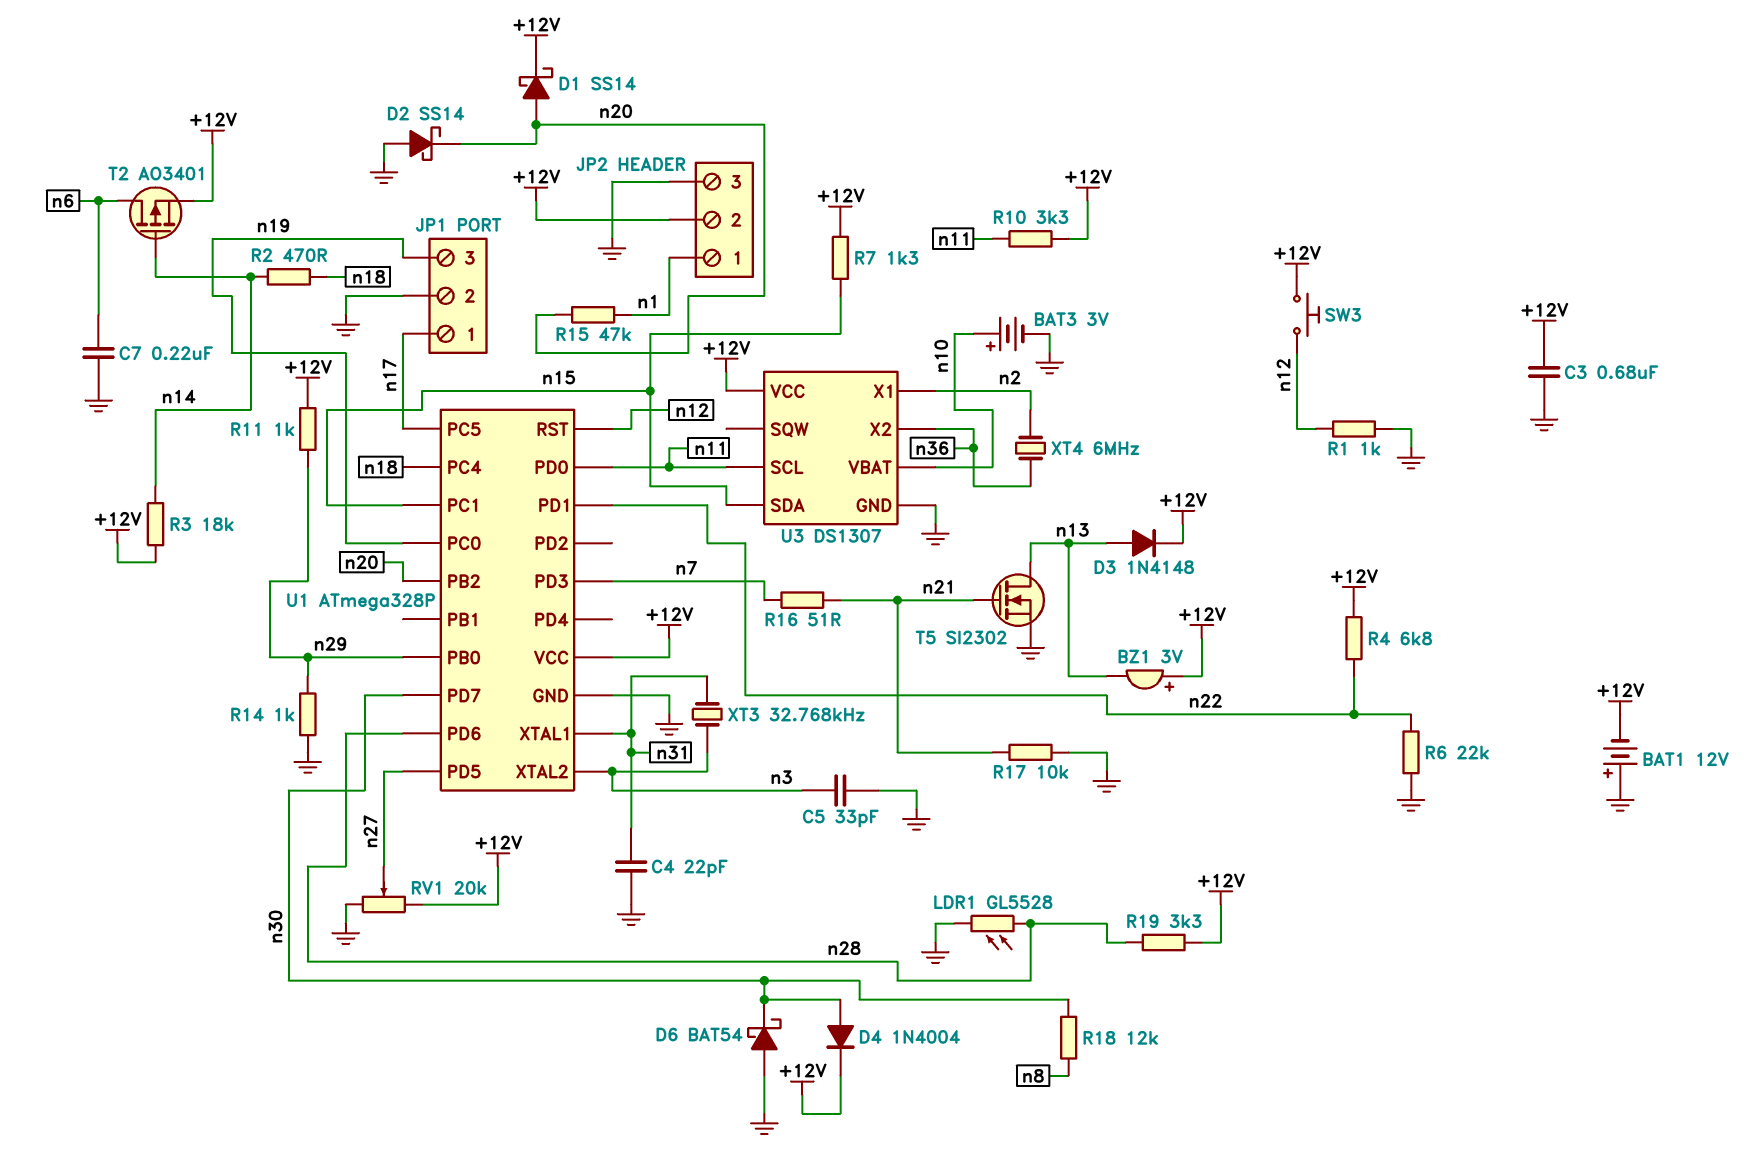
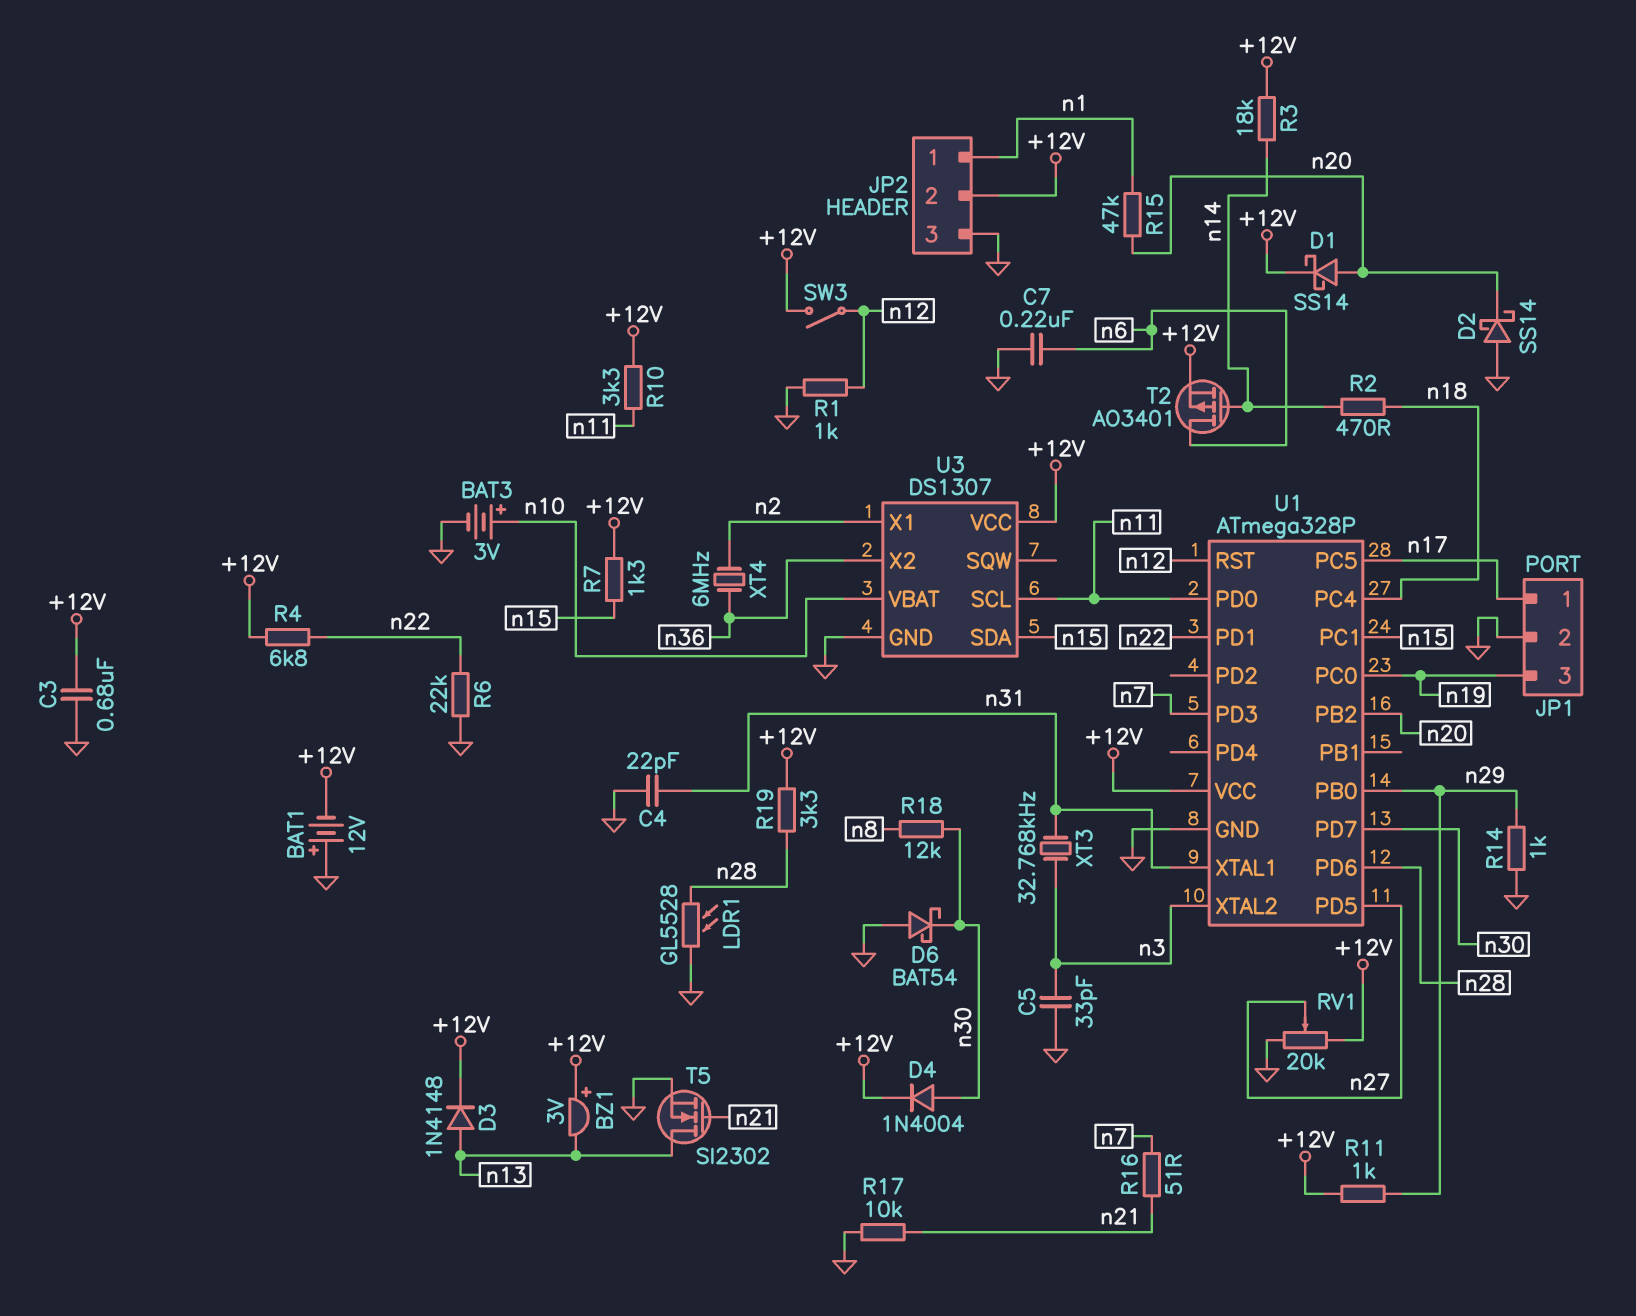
SW3: button (+12V, n12) -> switch (+12V, n12)

